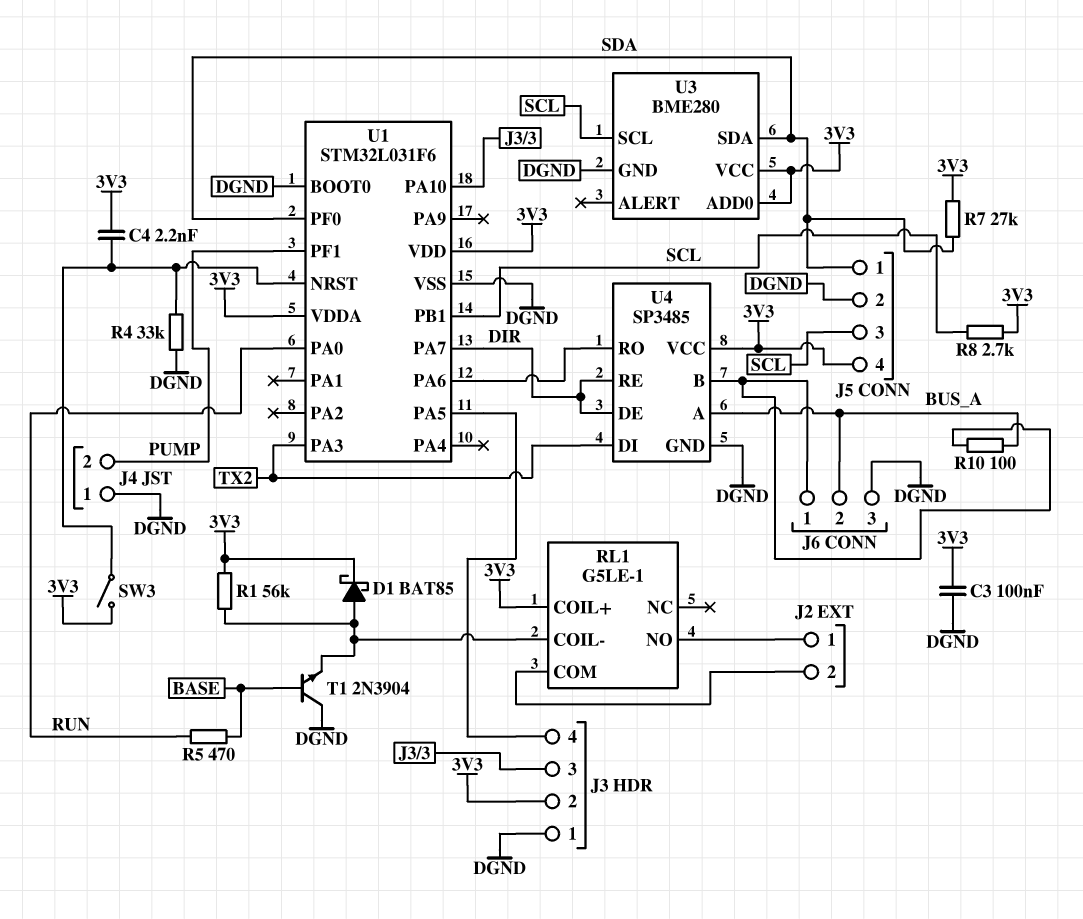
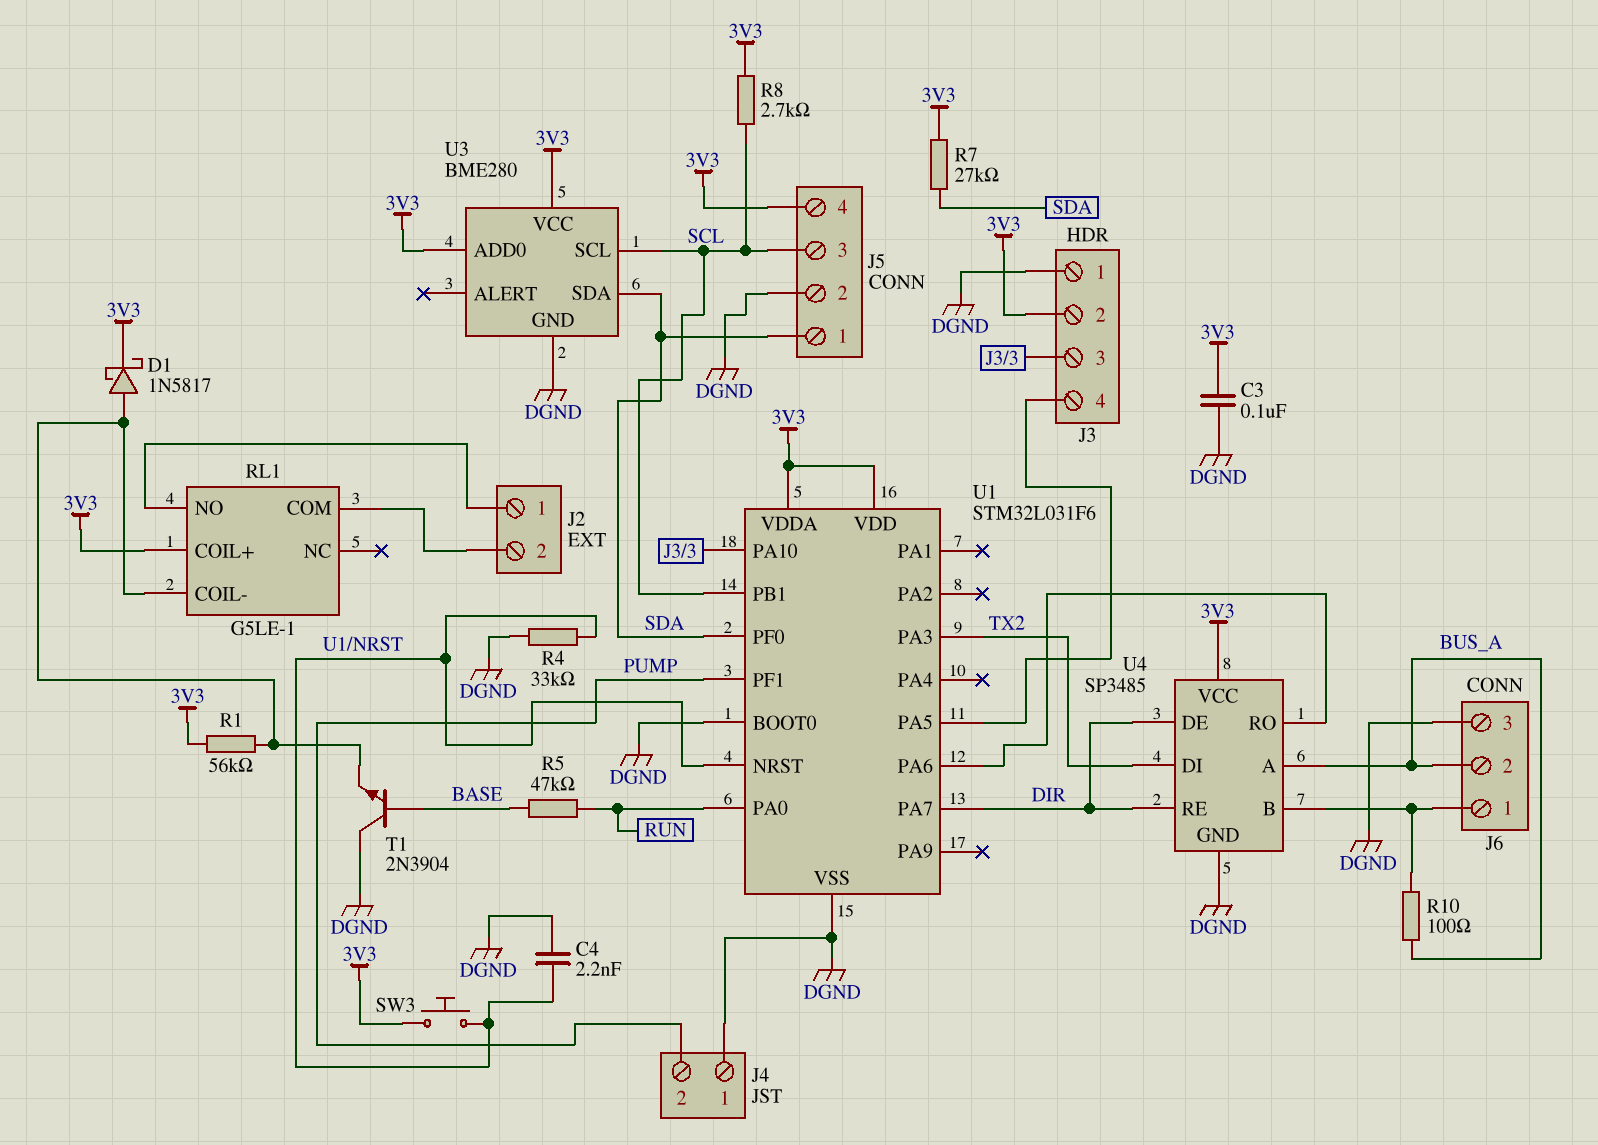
C4: 2.2nF (3V3, U1/NRST) -> 2.2nF (DGND, U1/NRST)
D1: schottky BAT85 (A RL1/COIL-, K 3V3) -> schottky 1N5817 (A RL1/COIL-, K 3V3)
R5: 470 (BASE, RUN) -> 47k (BASE, RUN)
SW3: switch (3V3, U1/NRST) -> button (3V3, U1/NRST)

